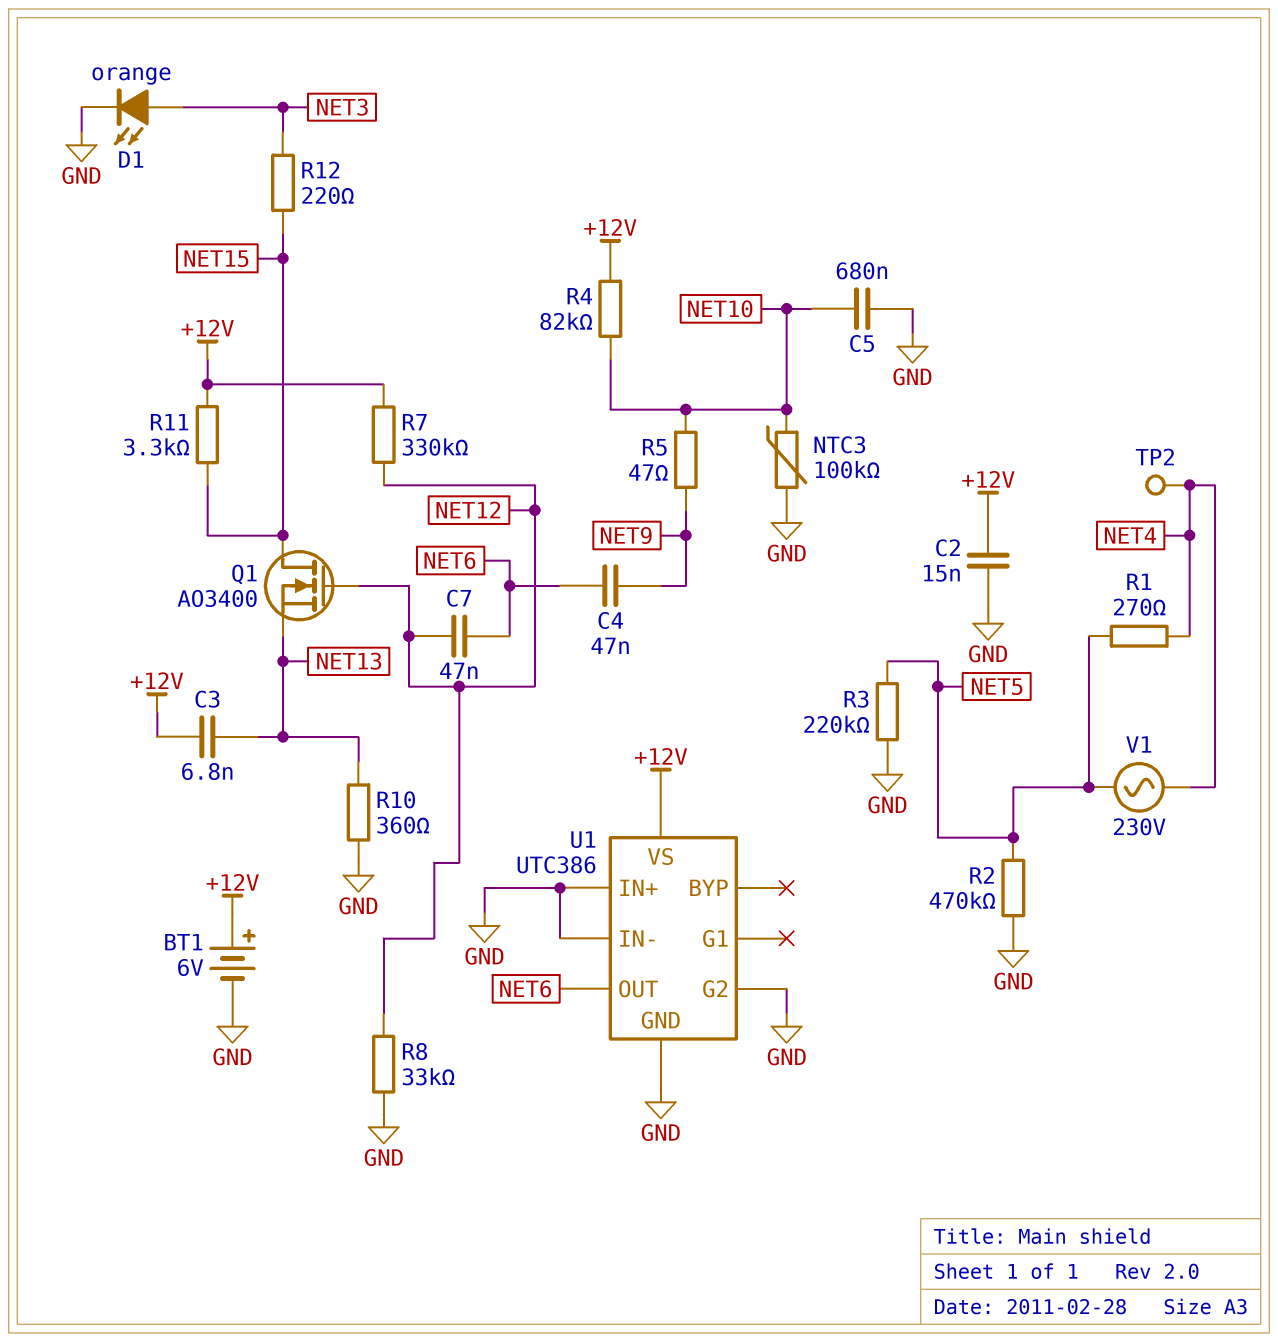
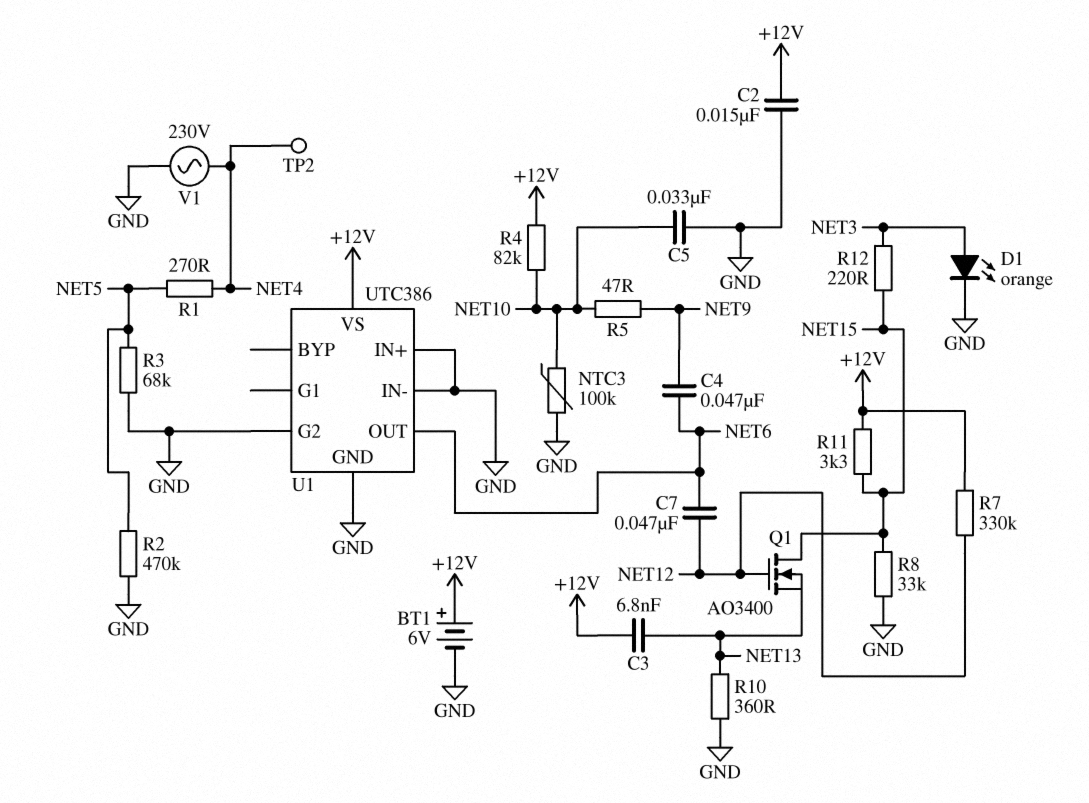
C5: 680nF (GND, NET10) -> 33nF (GND, NET10)
R3: 220k (GND, NET5) -> 68k (GND, NET5)
R8: 33k (GND, NET12) -> 33k (GND, NET15)
V1: AC 230V (NET4, NET5) -> AC 230V (GND, NET4)

